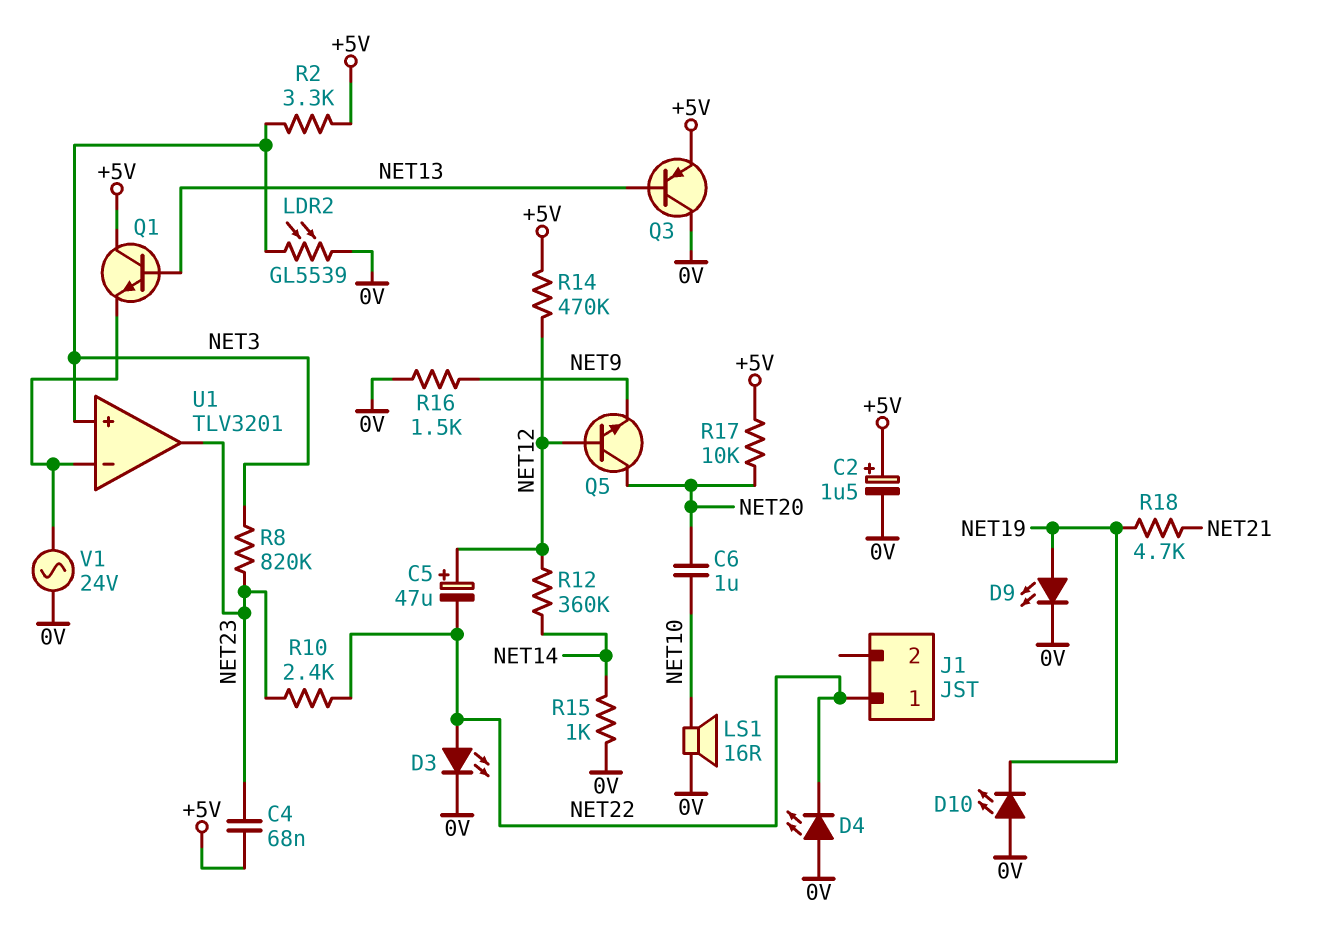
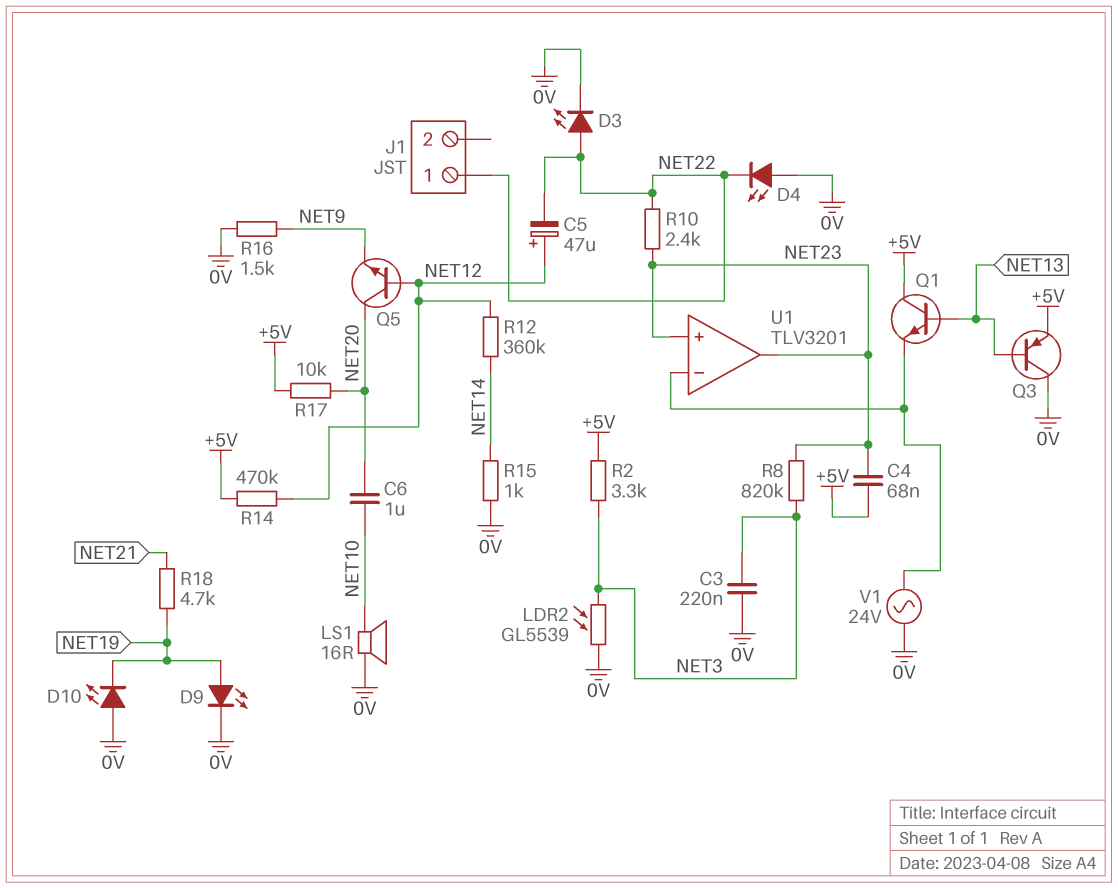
C2: 1.5uF (plus +5V, minus 0V) -> none
C3: none -> 220nF (0V, NET3)
U1 pin in+: NET3 -> NET23

